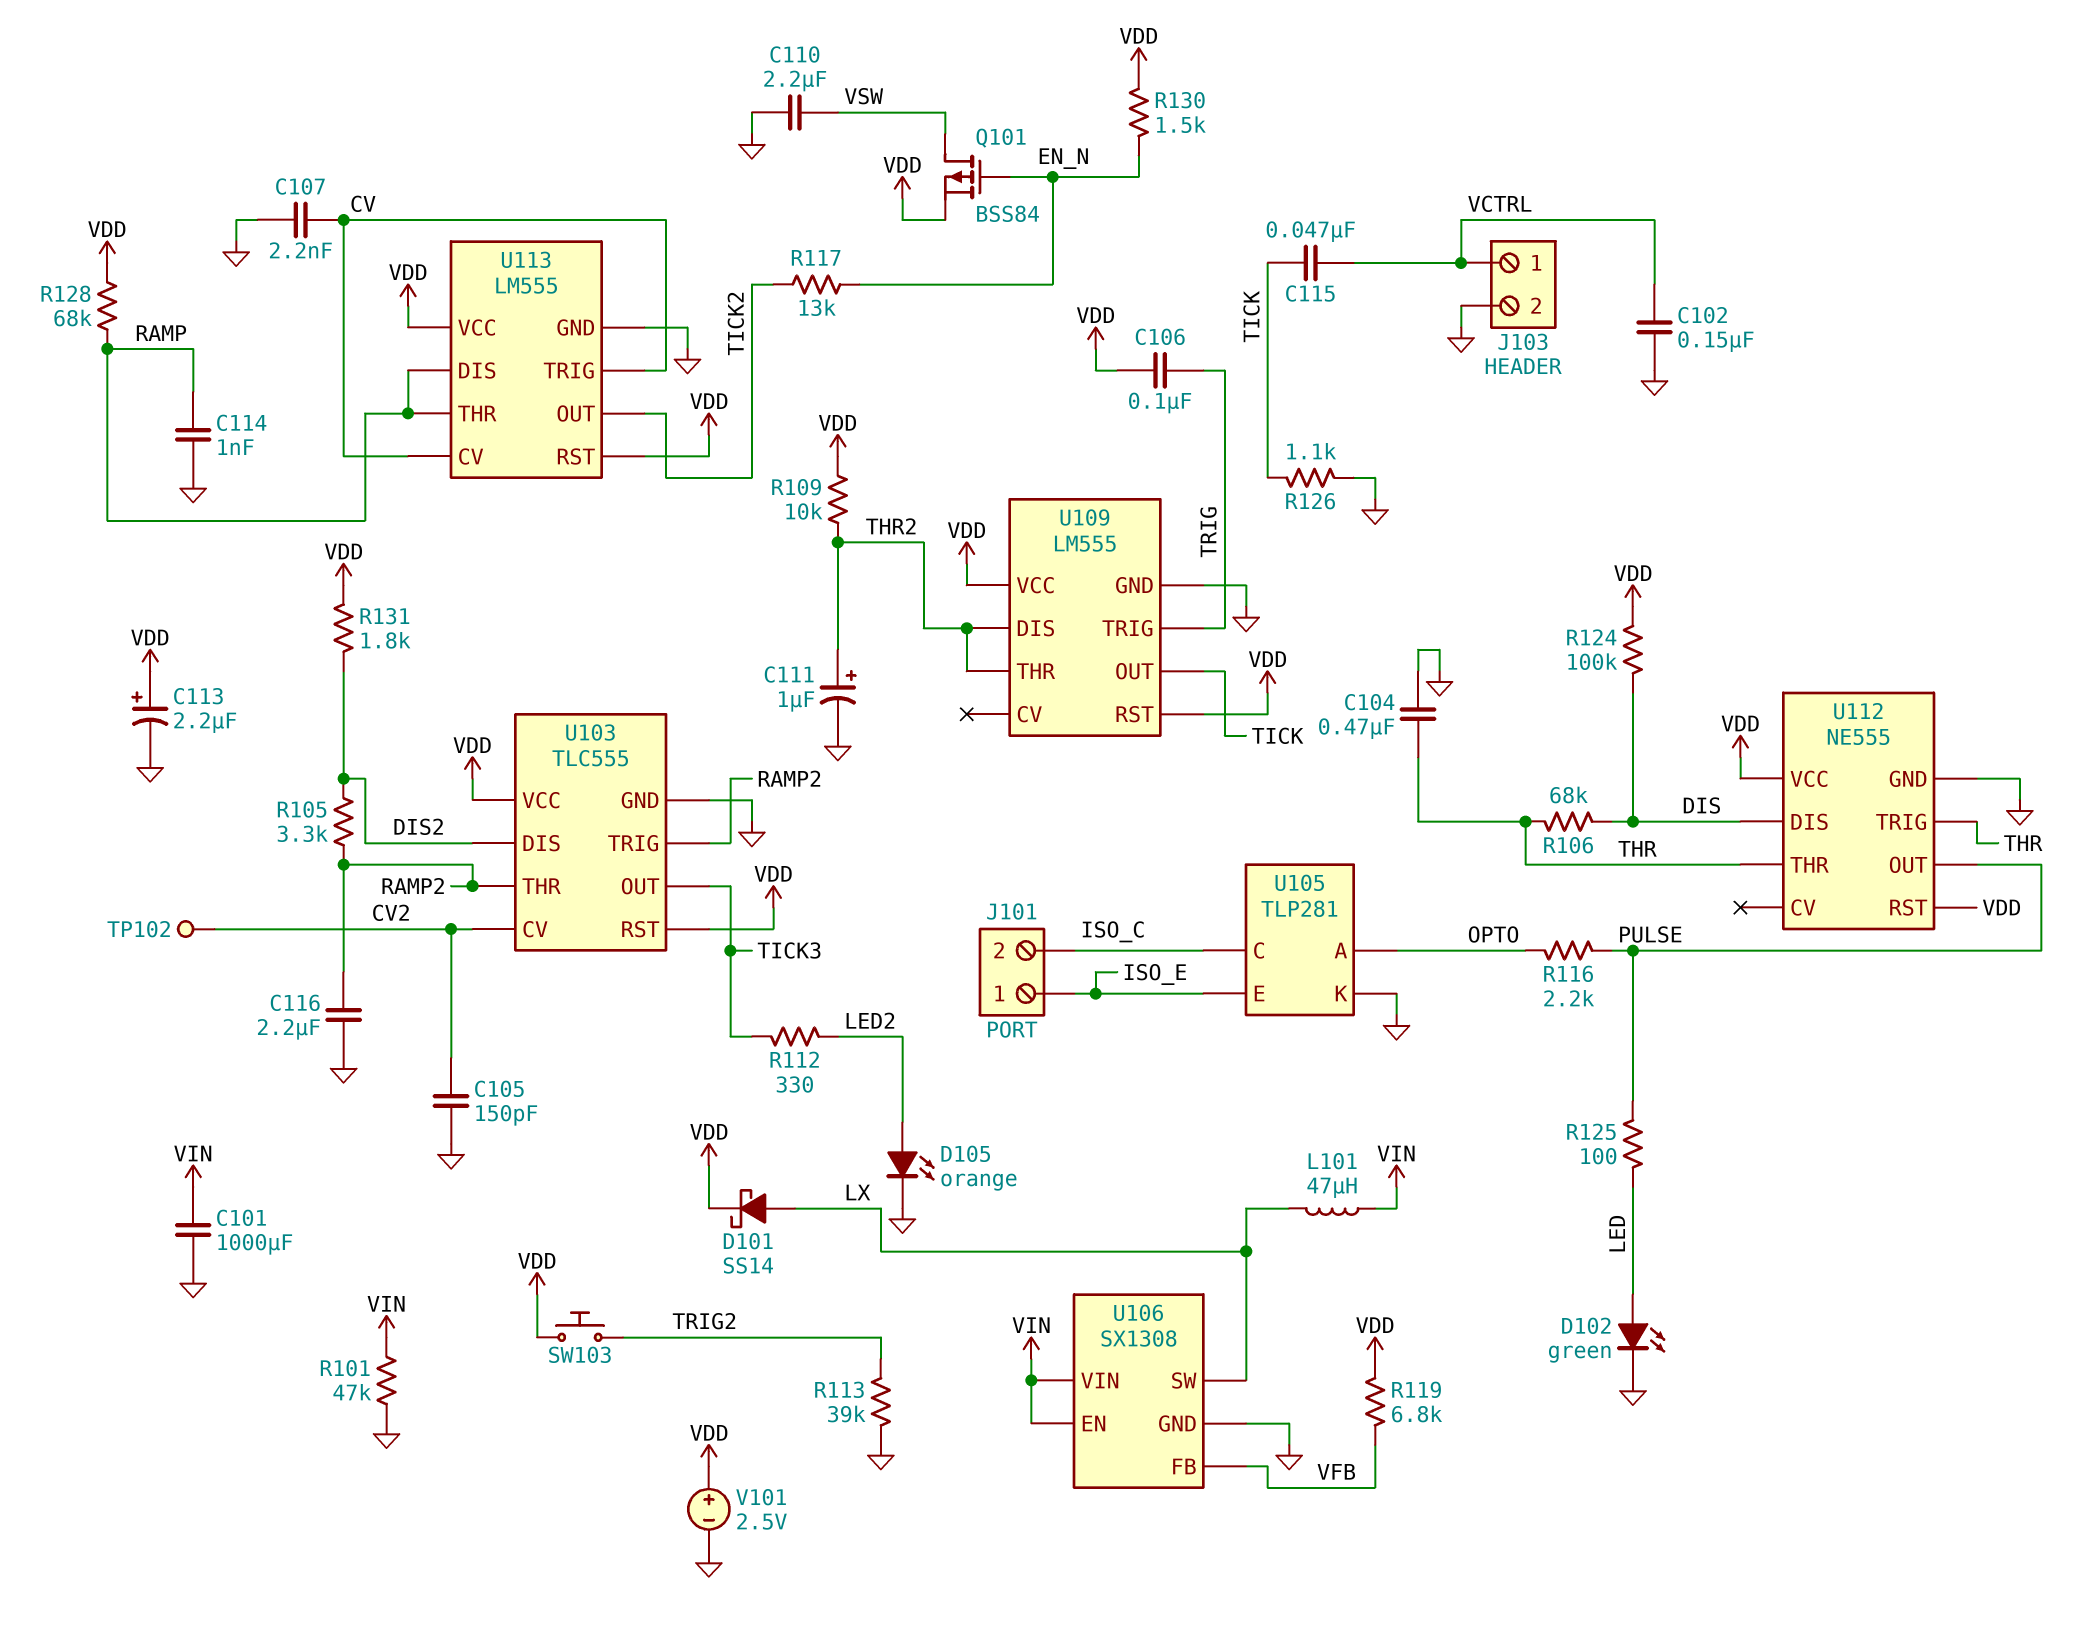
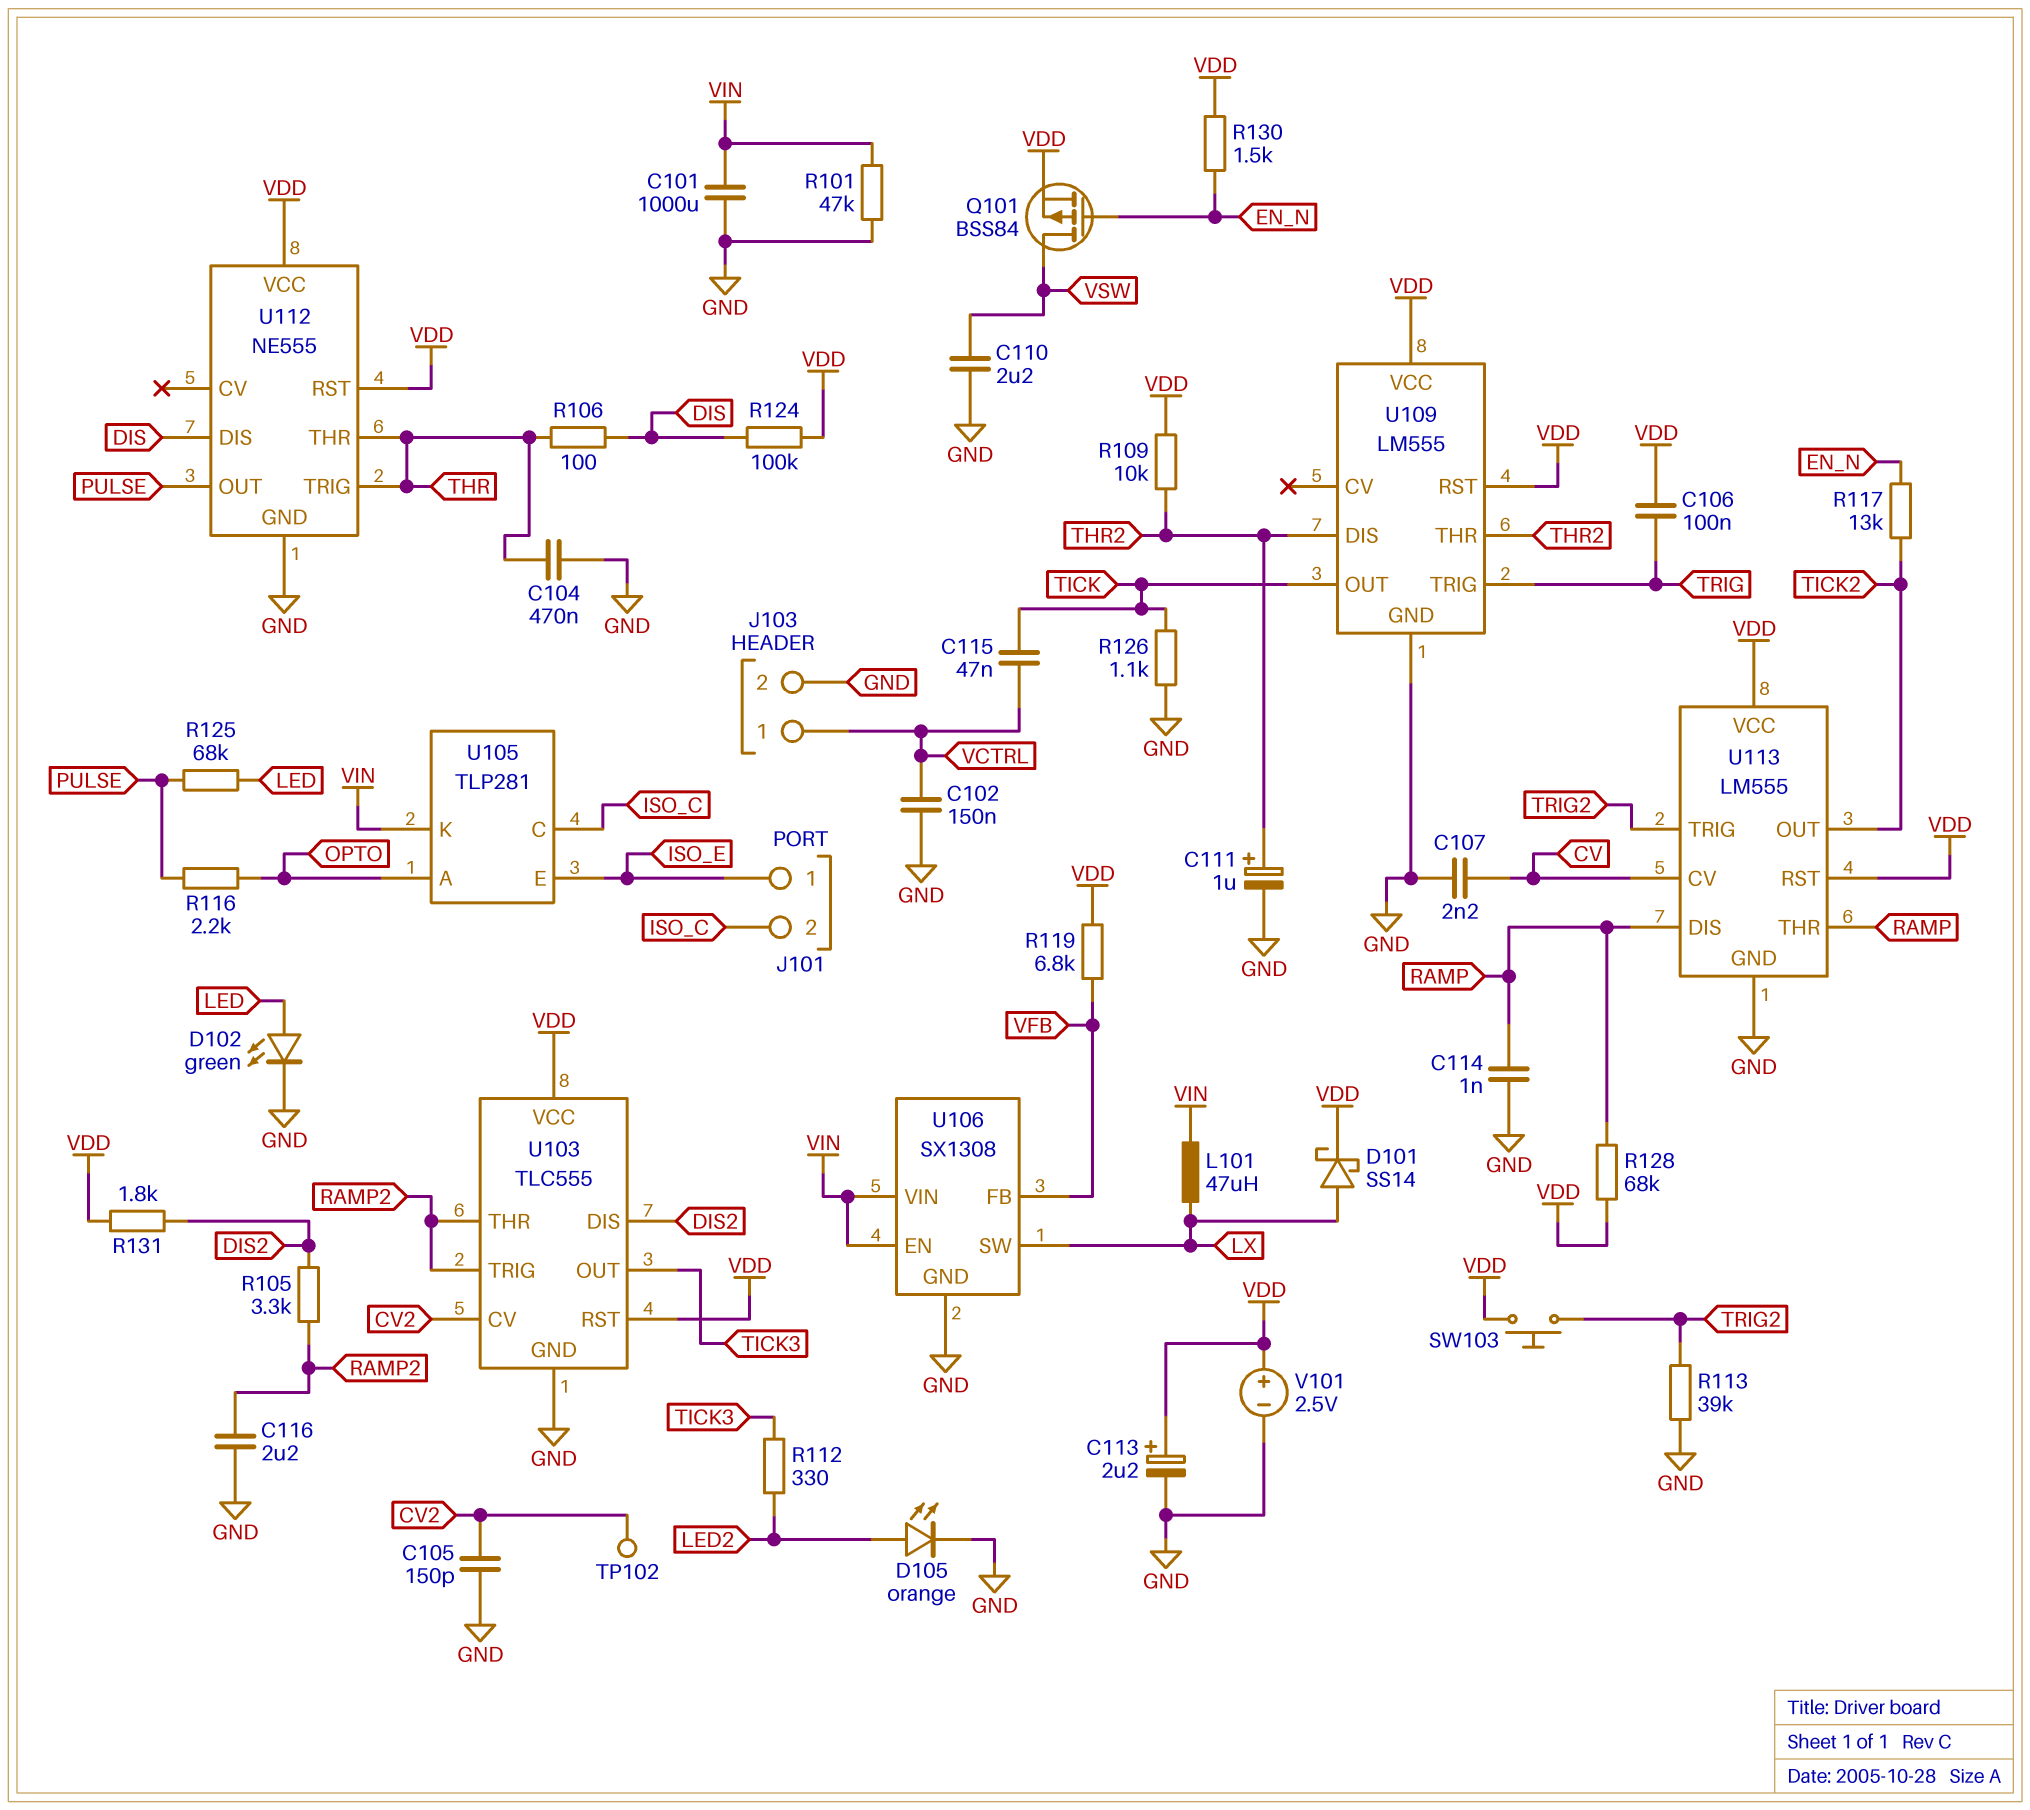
R106: 68k (DIS, THR) -> 100 (DIS, THR)
R125: 100 (LED, PULSE) -> 68k (LED, PULSE)
U105 pin K: GND -> VIN
U113 pin TRIG: CV -> TRIG2

